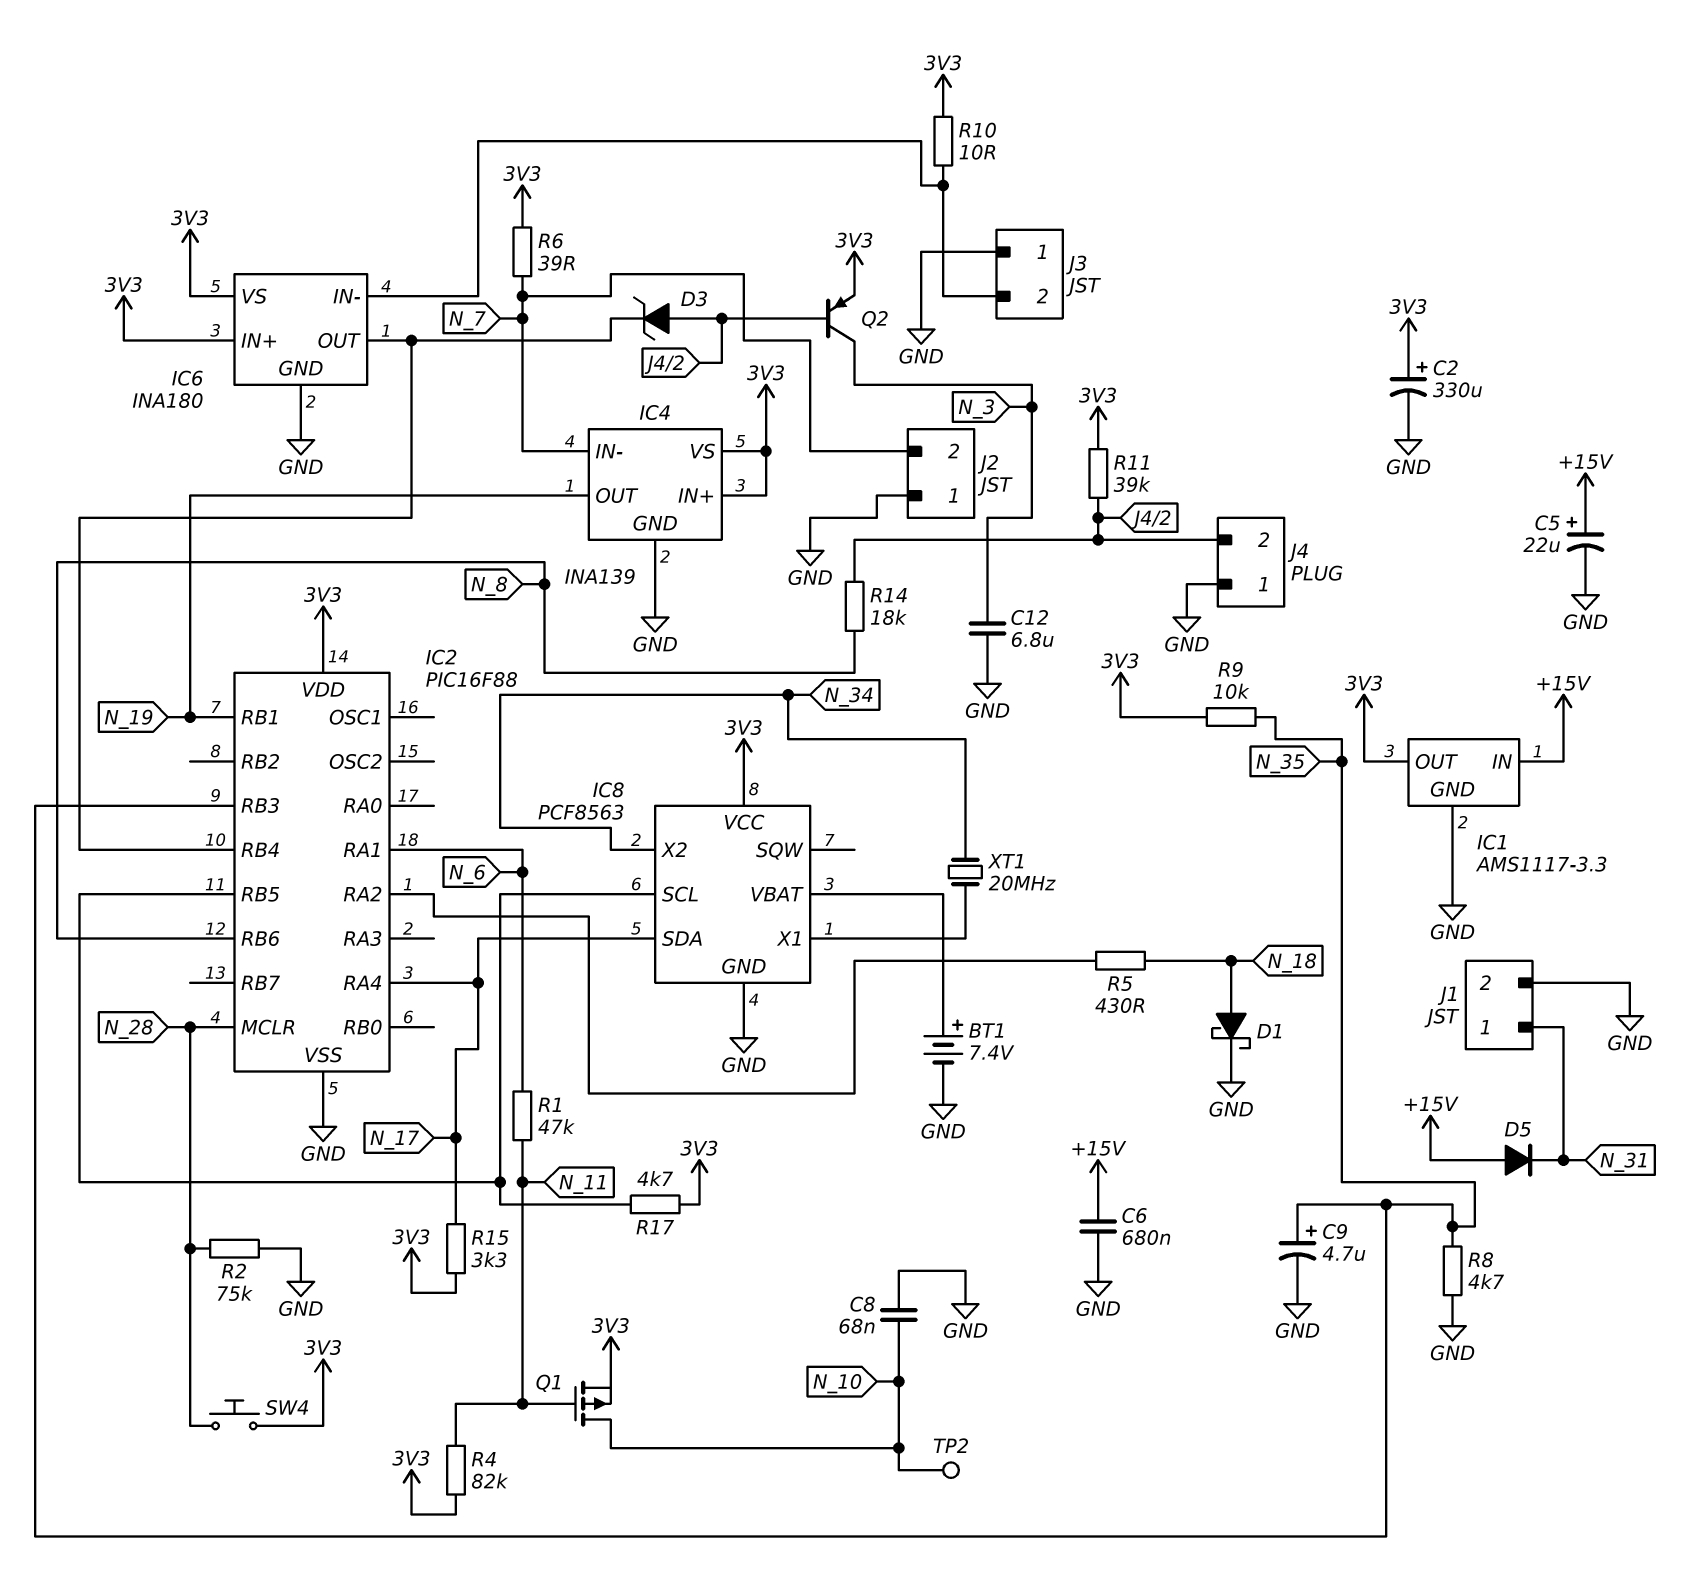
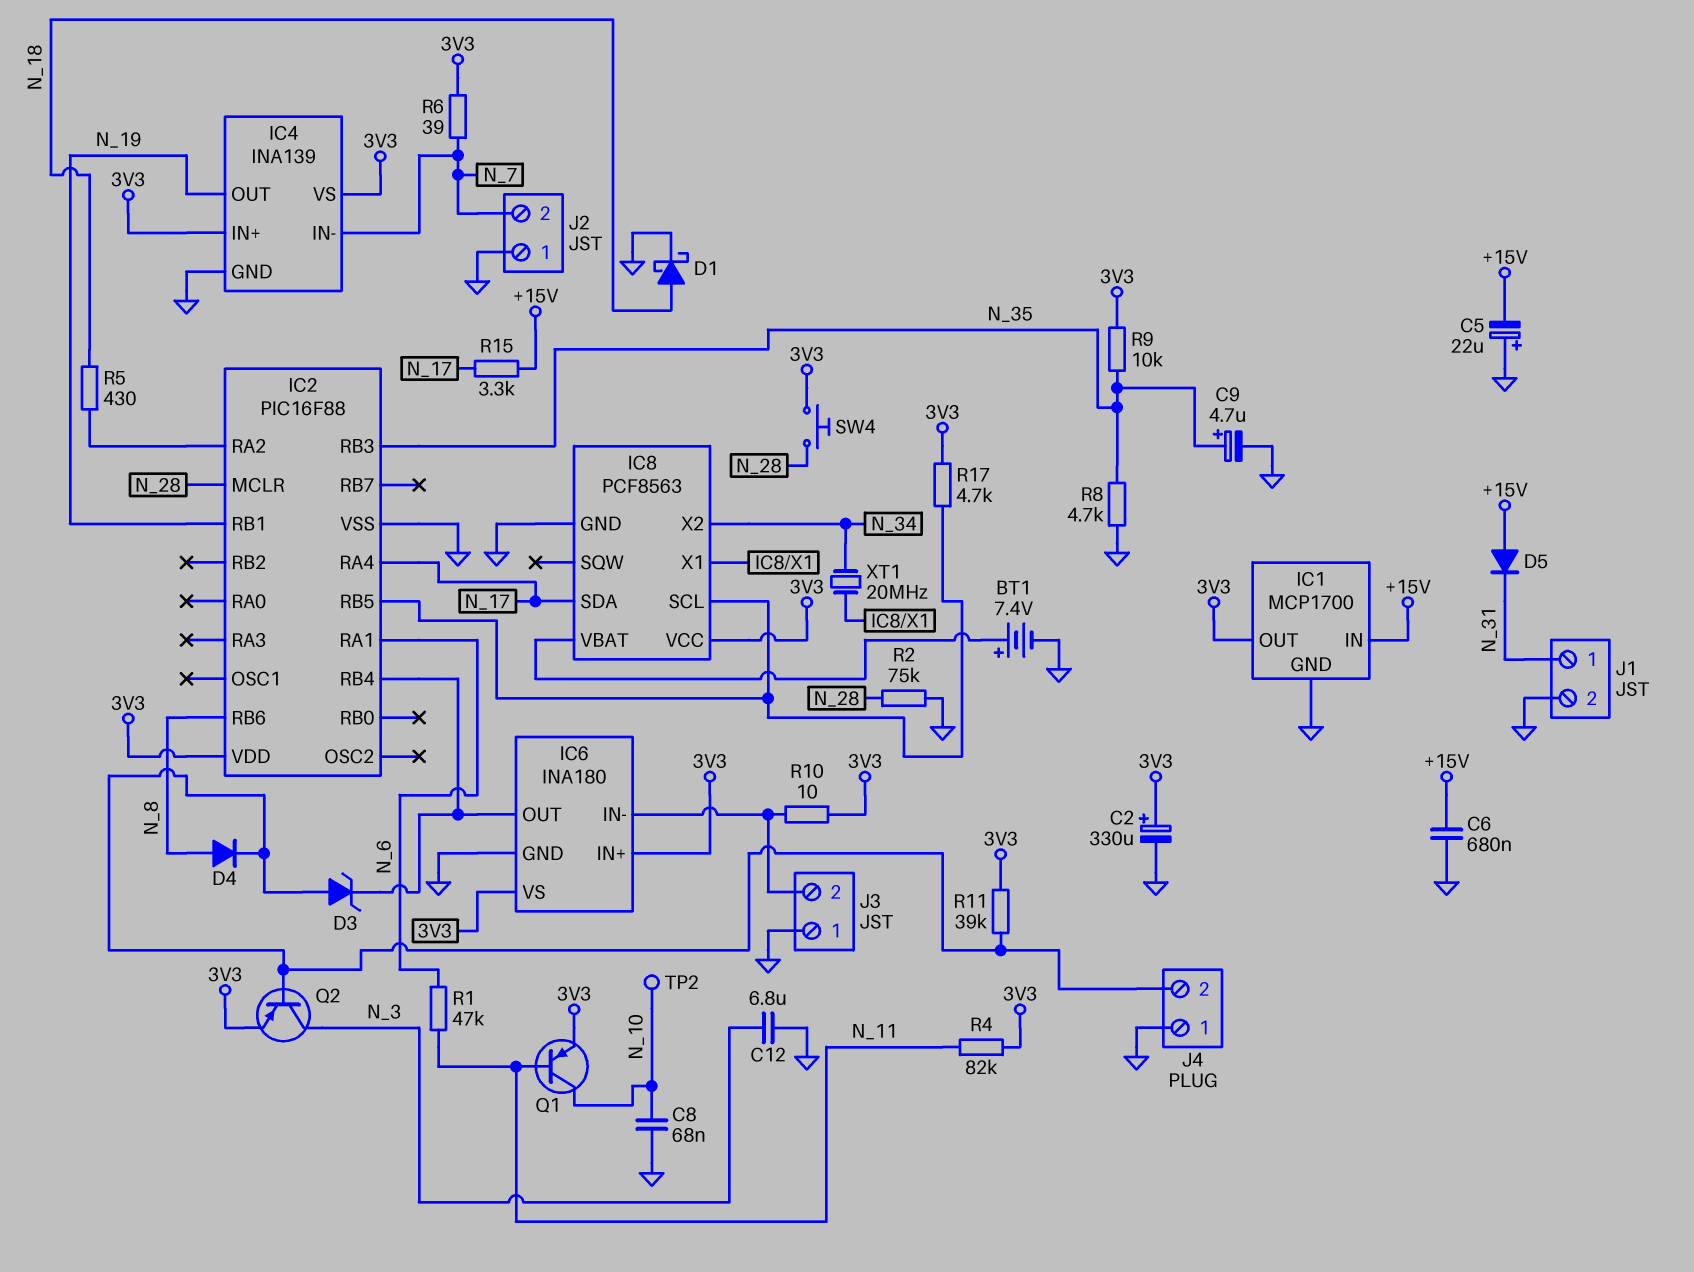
C5: 22uF (plus +15V, minus GND) -> 22uF (plus GND, minus +15V)
D4: none -> diode (A N_8, K J4/2)
IC1: AMS1117-3.3 -> MCP1700
Q1: PMOS (G N_11, D N_10, S 3V3) -> PNP (B N_11, C N_10, E 3V3)
R14: 18k (J4/2, N_8) -> none
R15: 3.3k (3V3, N_17) -> 3.3k (+15V, N_17)

